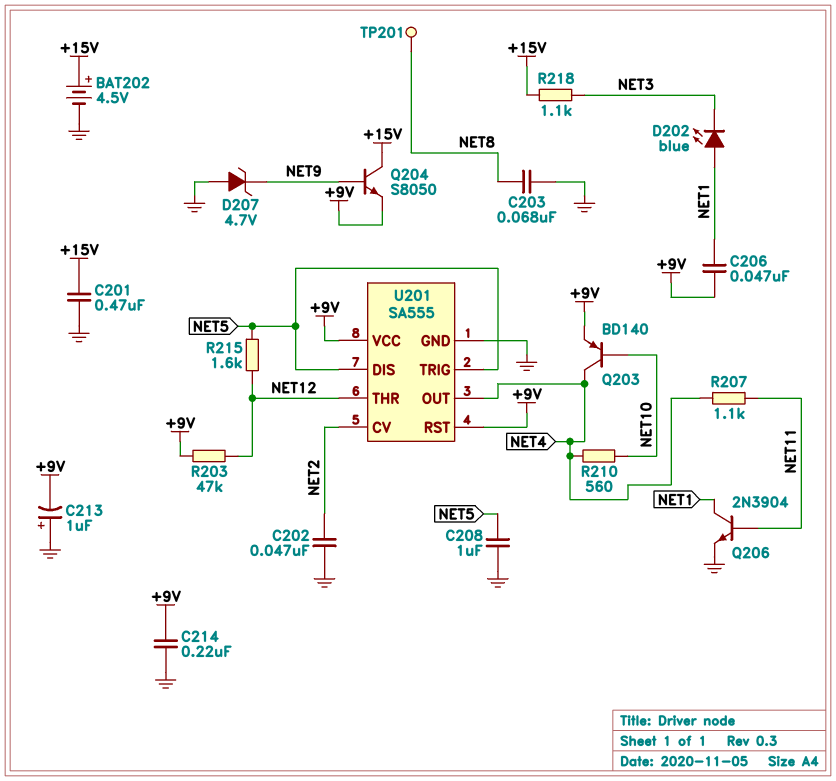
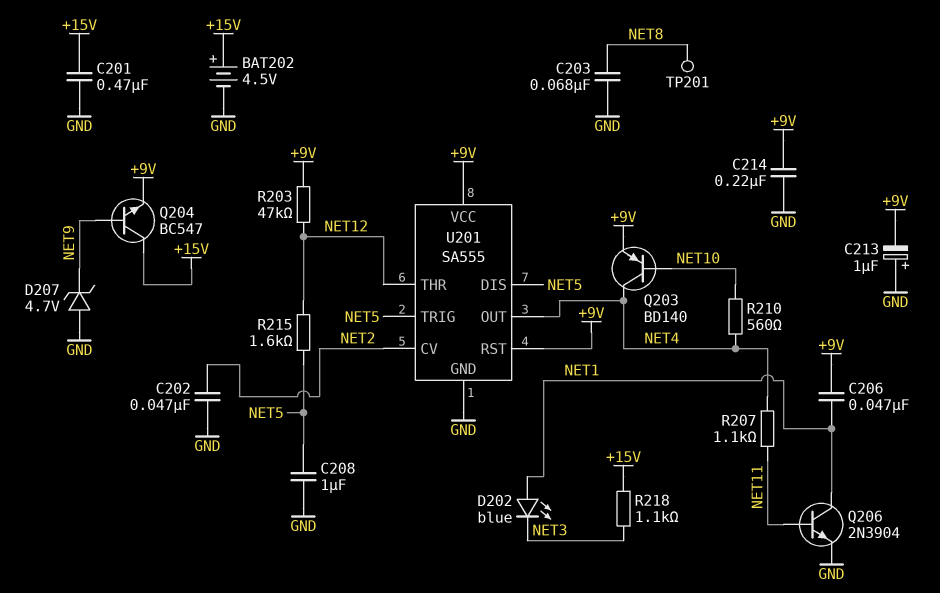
Q204: NPN S8050 (B NET9, C +15V, E +9V) -> NPN BC547 (B NET9, C +15V, E +9V)

